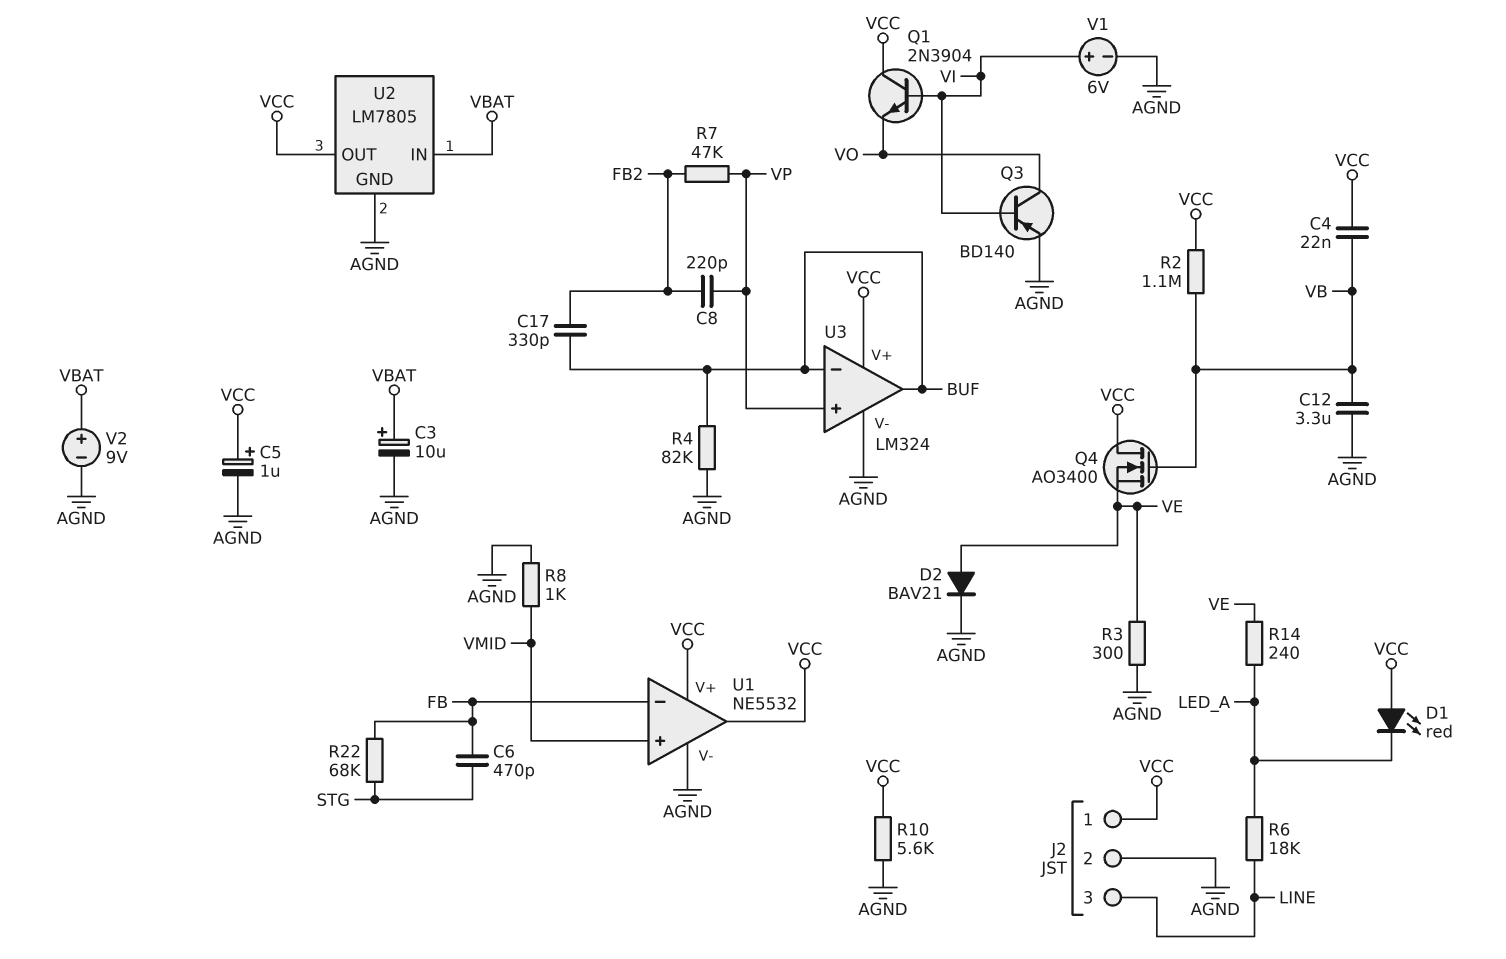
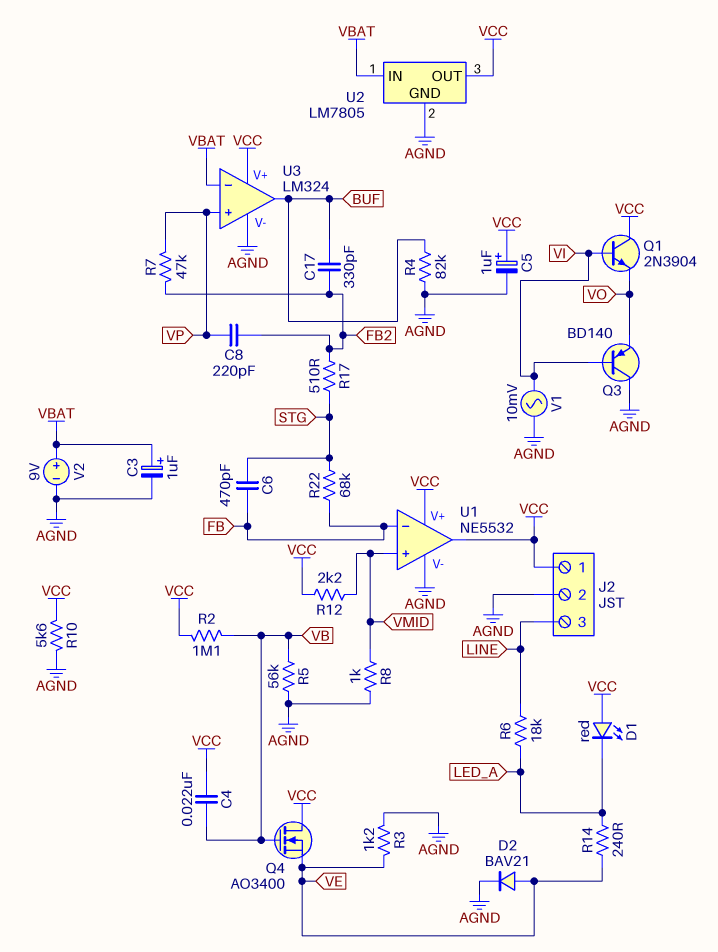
C3: 10uF (plus VBAT, minus AGND) -> 1uF (plus VBAT, minus AGND)
C12: 3.3uF (AGND, VB) -> none
Q3: PNP BD140 (B VI, C VO, E AGND) -> PNP BD140 (B VI, C AGND, E VO)
R3: 300 (AGND, VE) -> 1.2k (AGND, VE)
R5: none -> 56k (AGND, VB)
R12: none -> 2.2k (VCC, VMID)
R17: none -> 510 (FB2, STG)
U3 pin in-: BUF -> VBAT
V1: 6V (plus VI, minus AGND) -> AC 10mV (AGND, VI)

